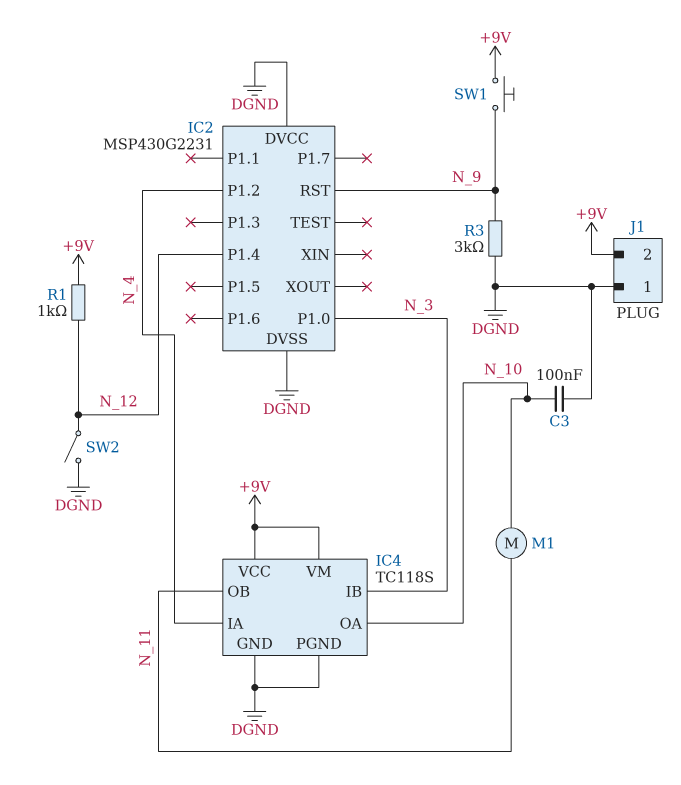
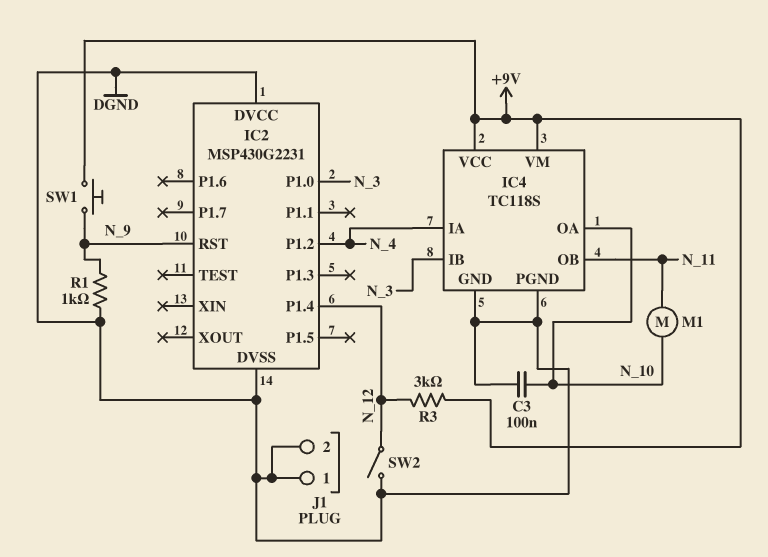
J1 pin 2: +9V -> DGND
R1: 1k (+9V, N_12) -> 1k (DGND, N_9)
R3: 3k (DGND, N_9) -> 3k (+9V, N_12)

